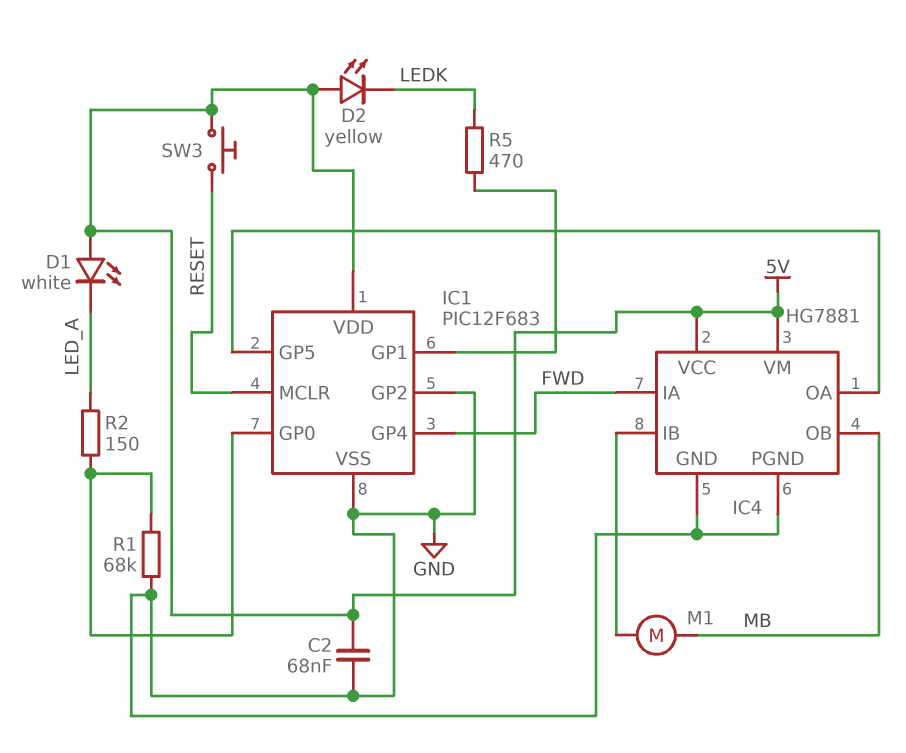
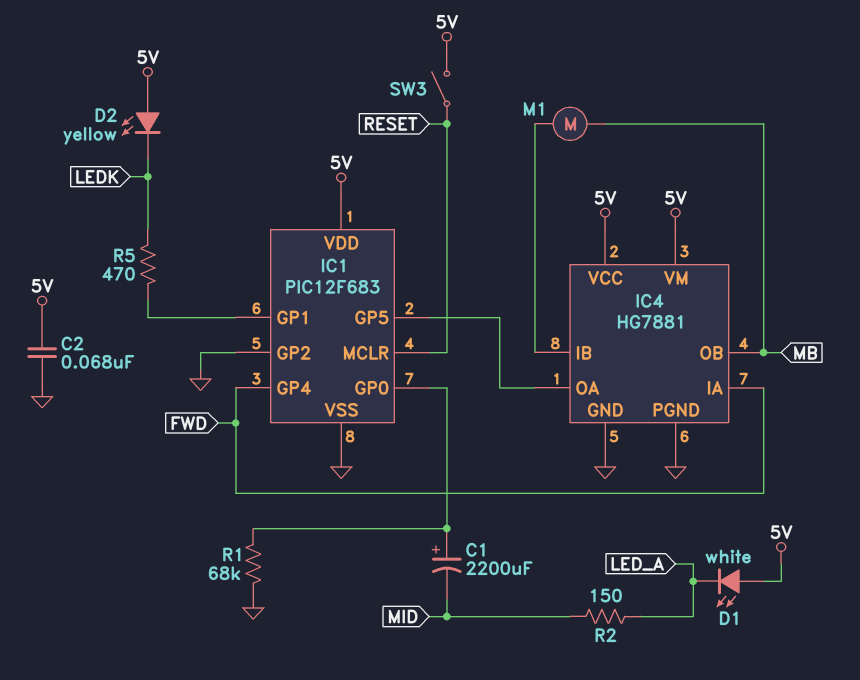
C1: none -> 2200uF (plus IC1/GP0, minus MID)
R2: 150 (IC1/GP0, LED_A) -> 150 (LED_A, MID)
SW3: button (5V, RESET) -> switch (5V, RESET)

